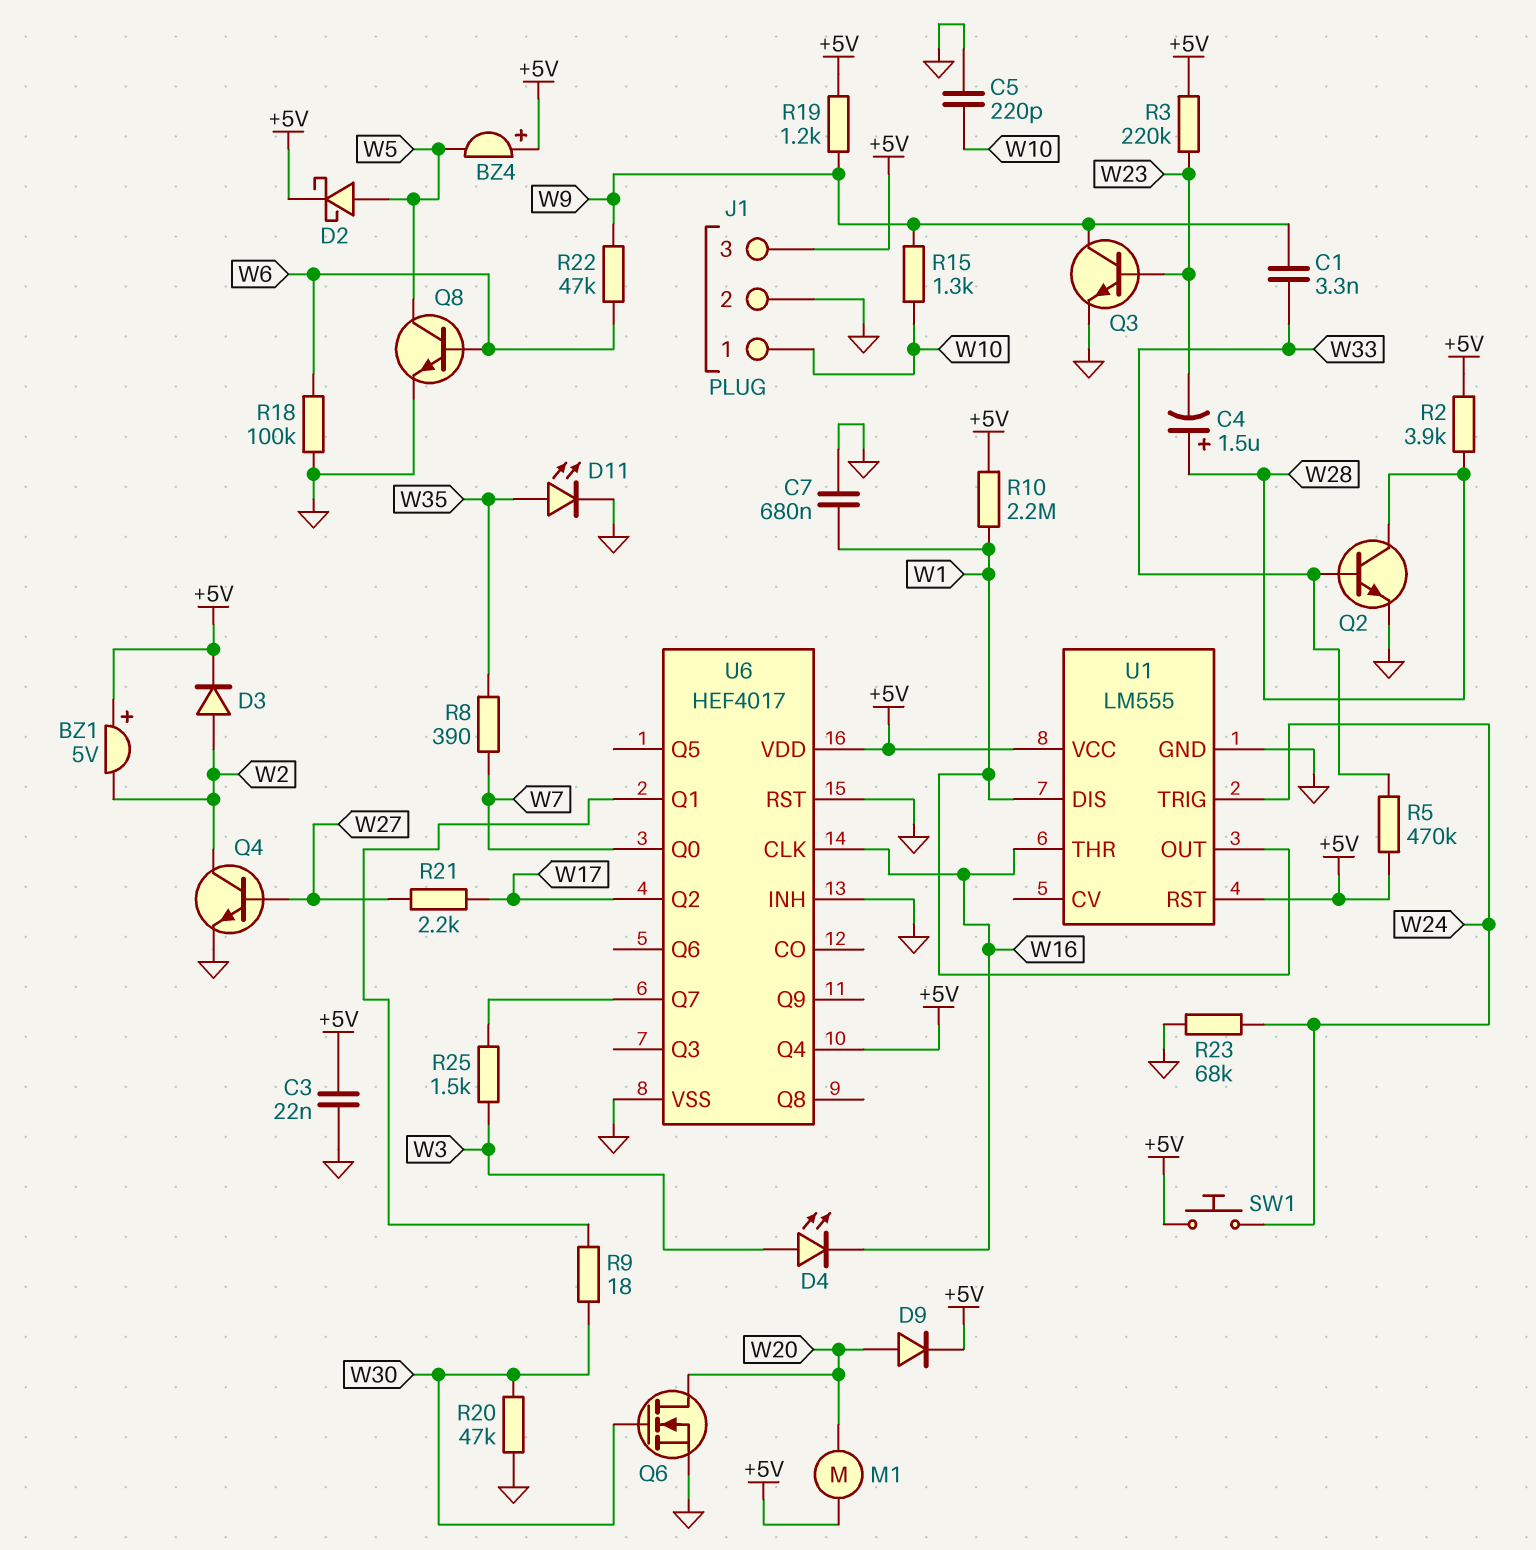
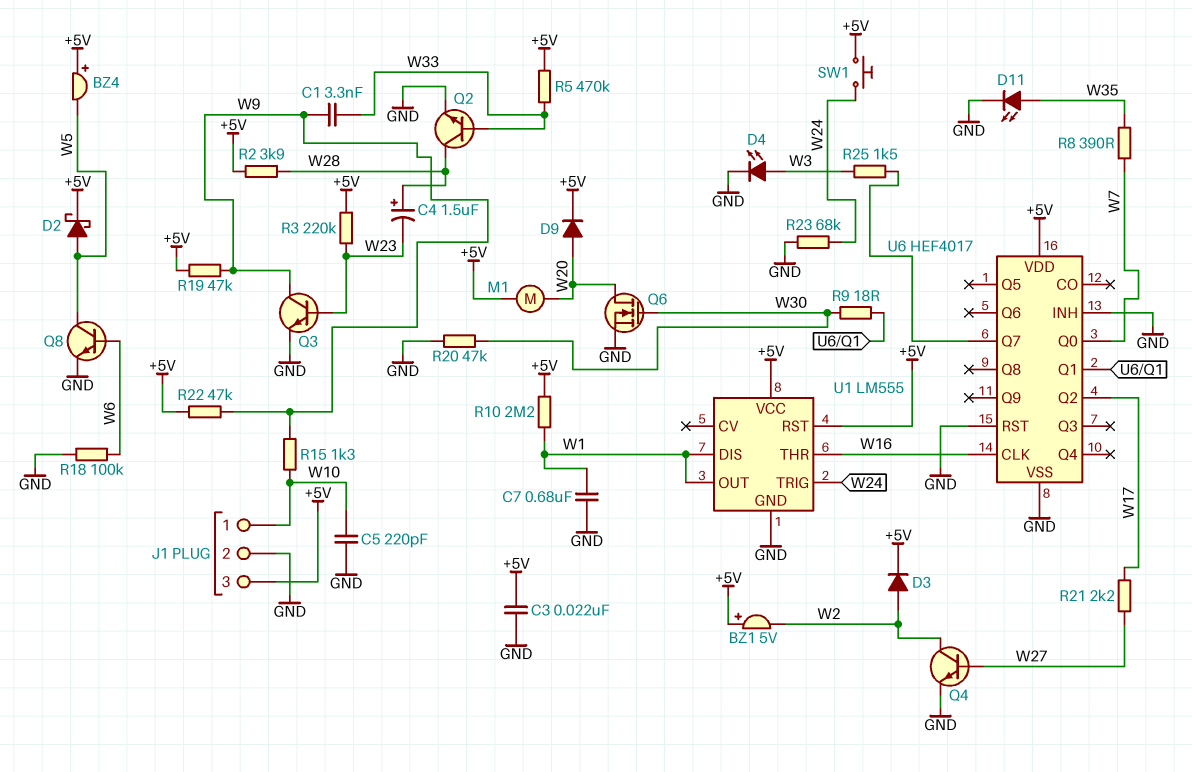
D4: LED (A W3, K W16) -> LED (A W3, K GND)
R19: 1.2k (+5V, W9) -> 47k (+5V, W9)
R22: 47k (W6, W9) -> 47k (+5V, W9)
U6 pin Q4: +5V -> none

